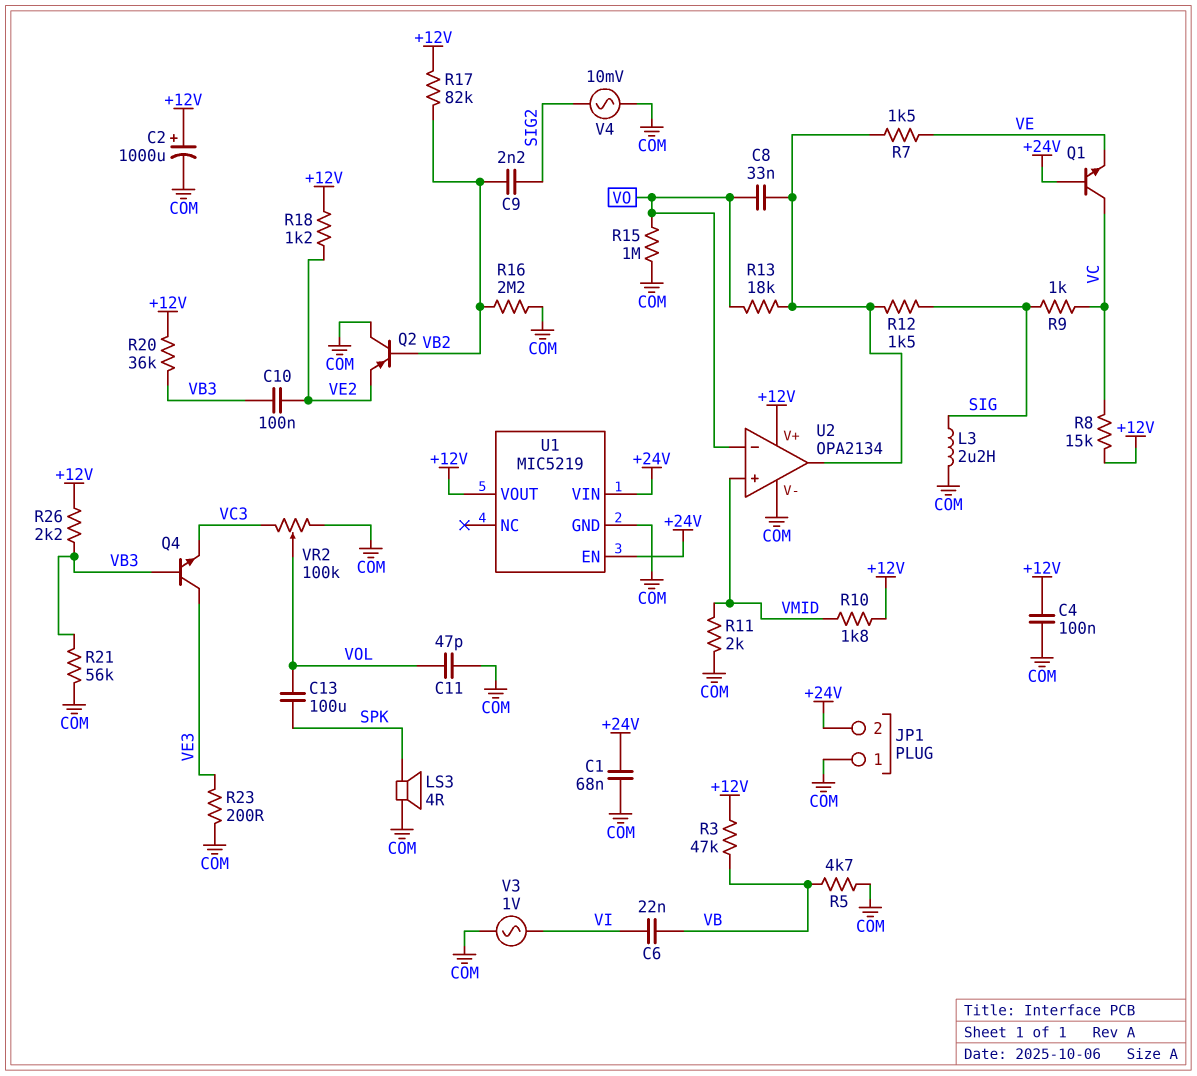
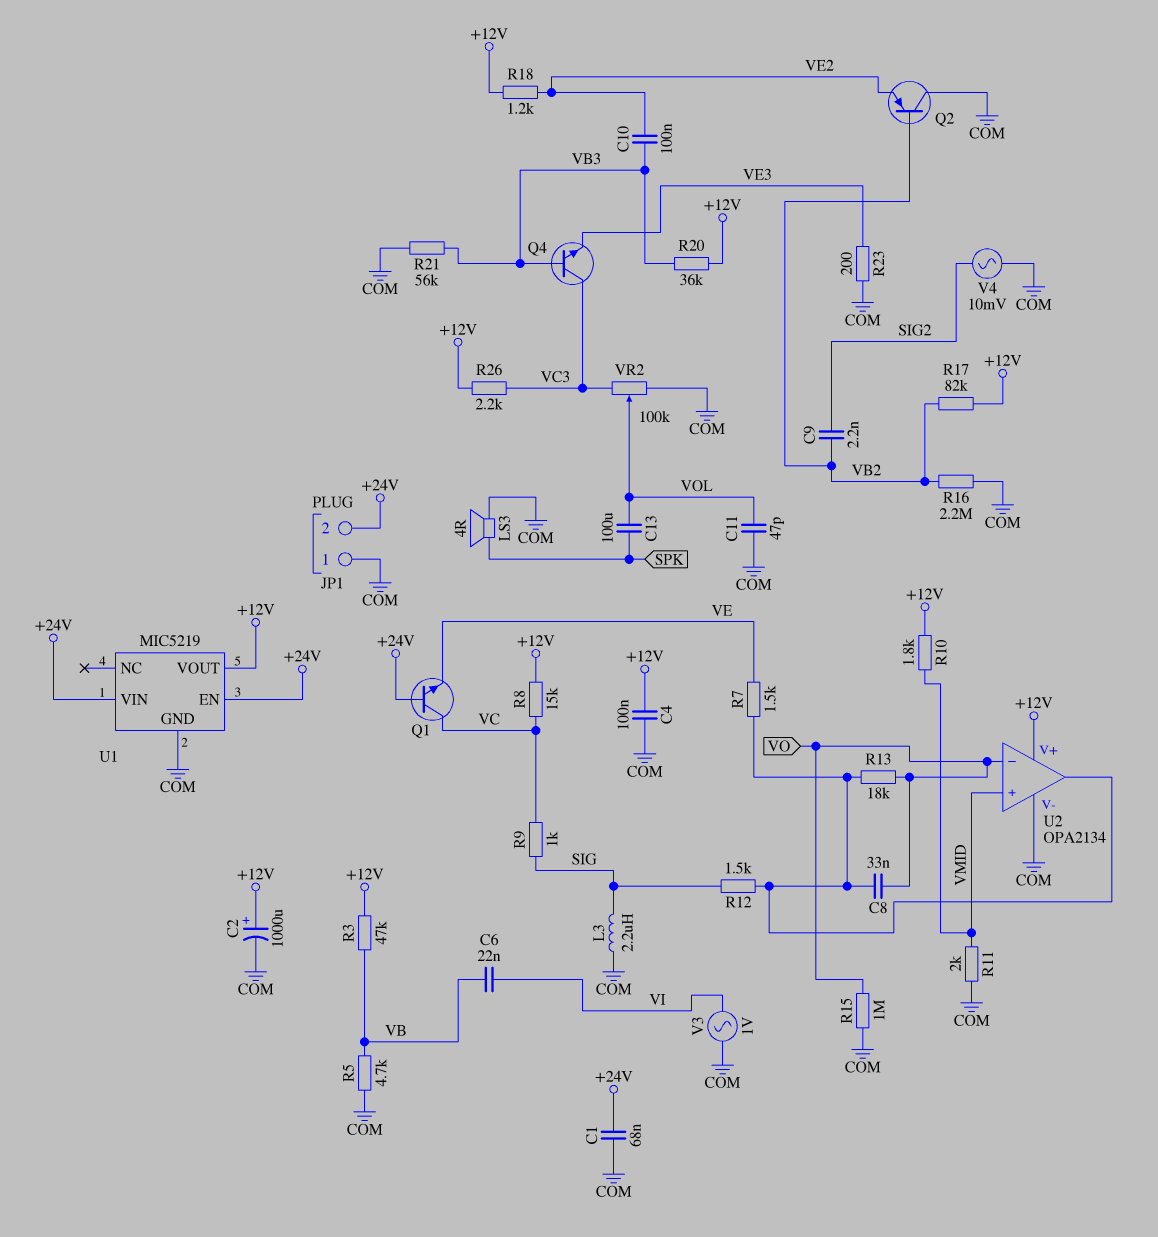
Q4: NPN (B VB3, C VE3, E VC3) -> NPN (B VB3, C VC3, E VE3)
R26: 2.2k (+12V, VB3) -> 2.2k (+12V, VC3)

